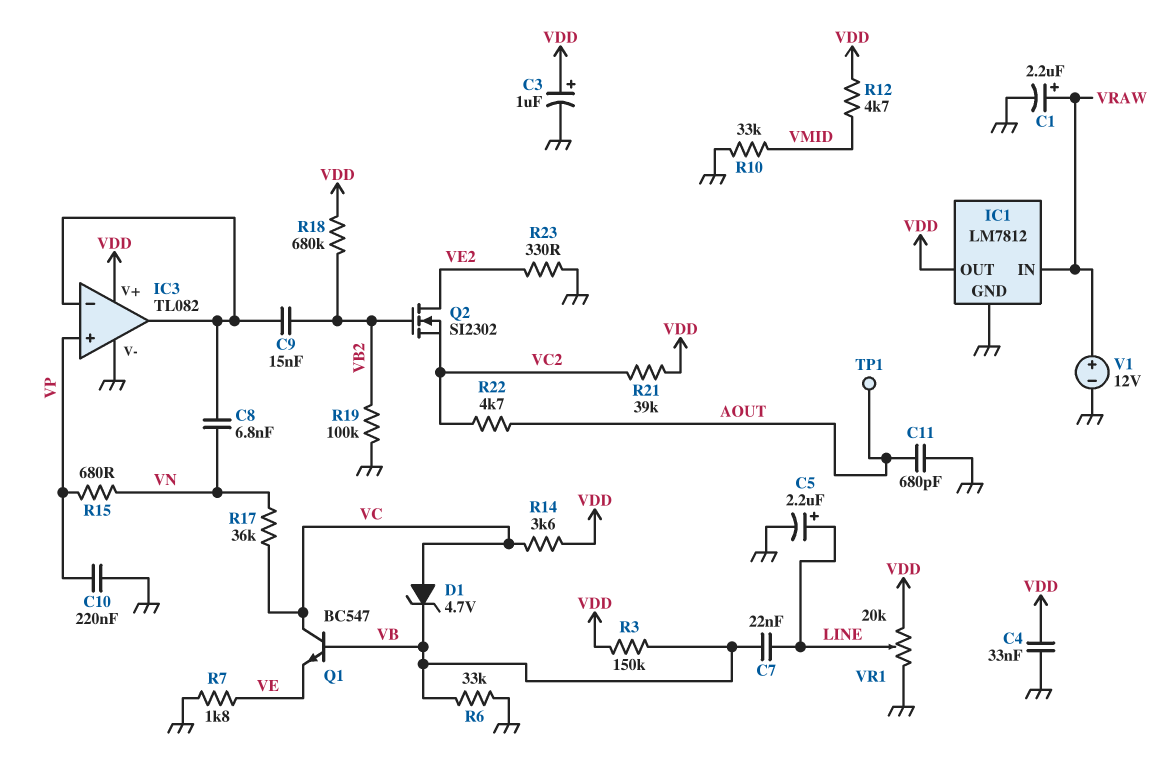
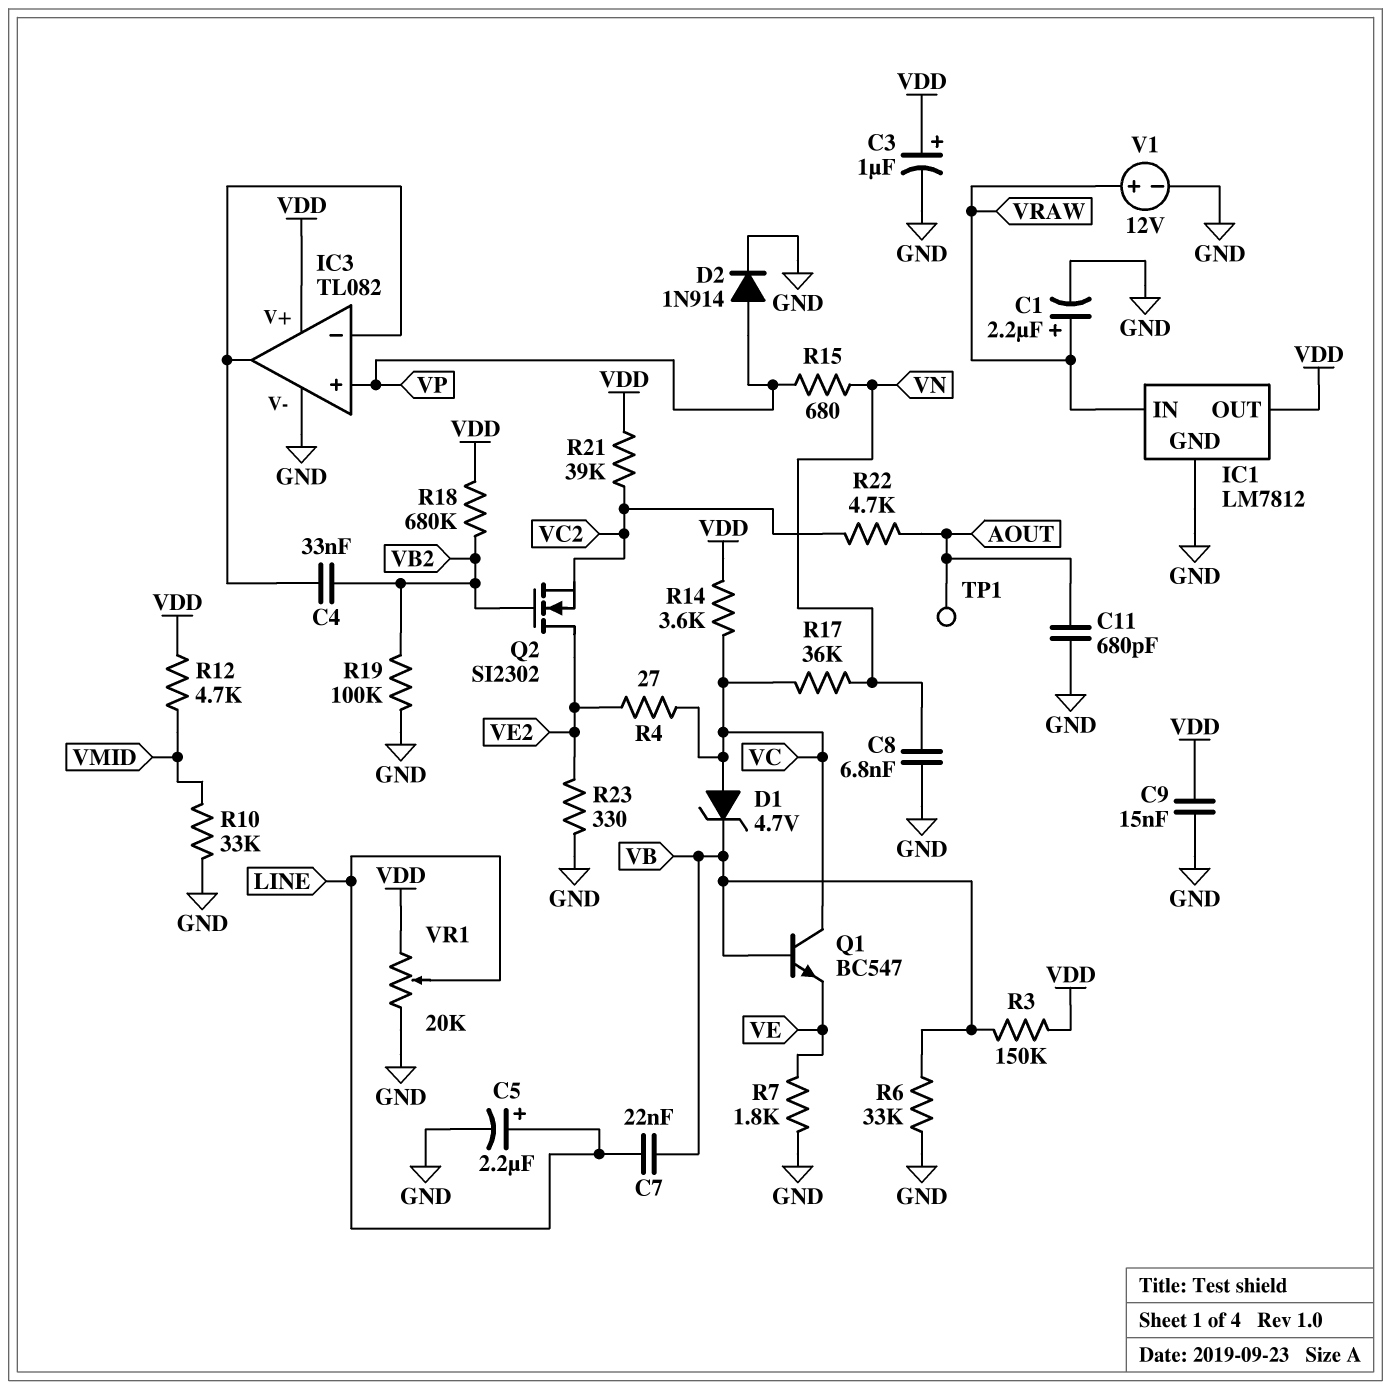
C4: 33nF (GND, VDD) -> 33nF (IC3/in-, VB2)
C8: 6.8nF (IC3/in-, VN) -> 6.8nF (GND, VN)
C9: 15nF (IC3/in-, VB2) -> 15nF (GND, VDD)
C10: 220nF (GND, VP) -> none
D2: none -> diode 1N914 (A VP, K GND)
R4: none -> 27 (VC, VE2)

